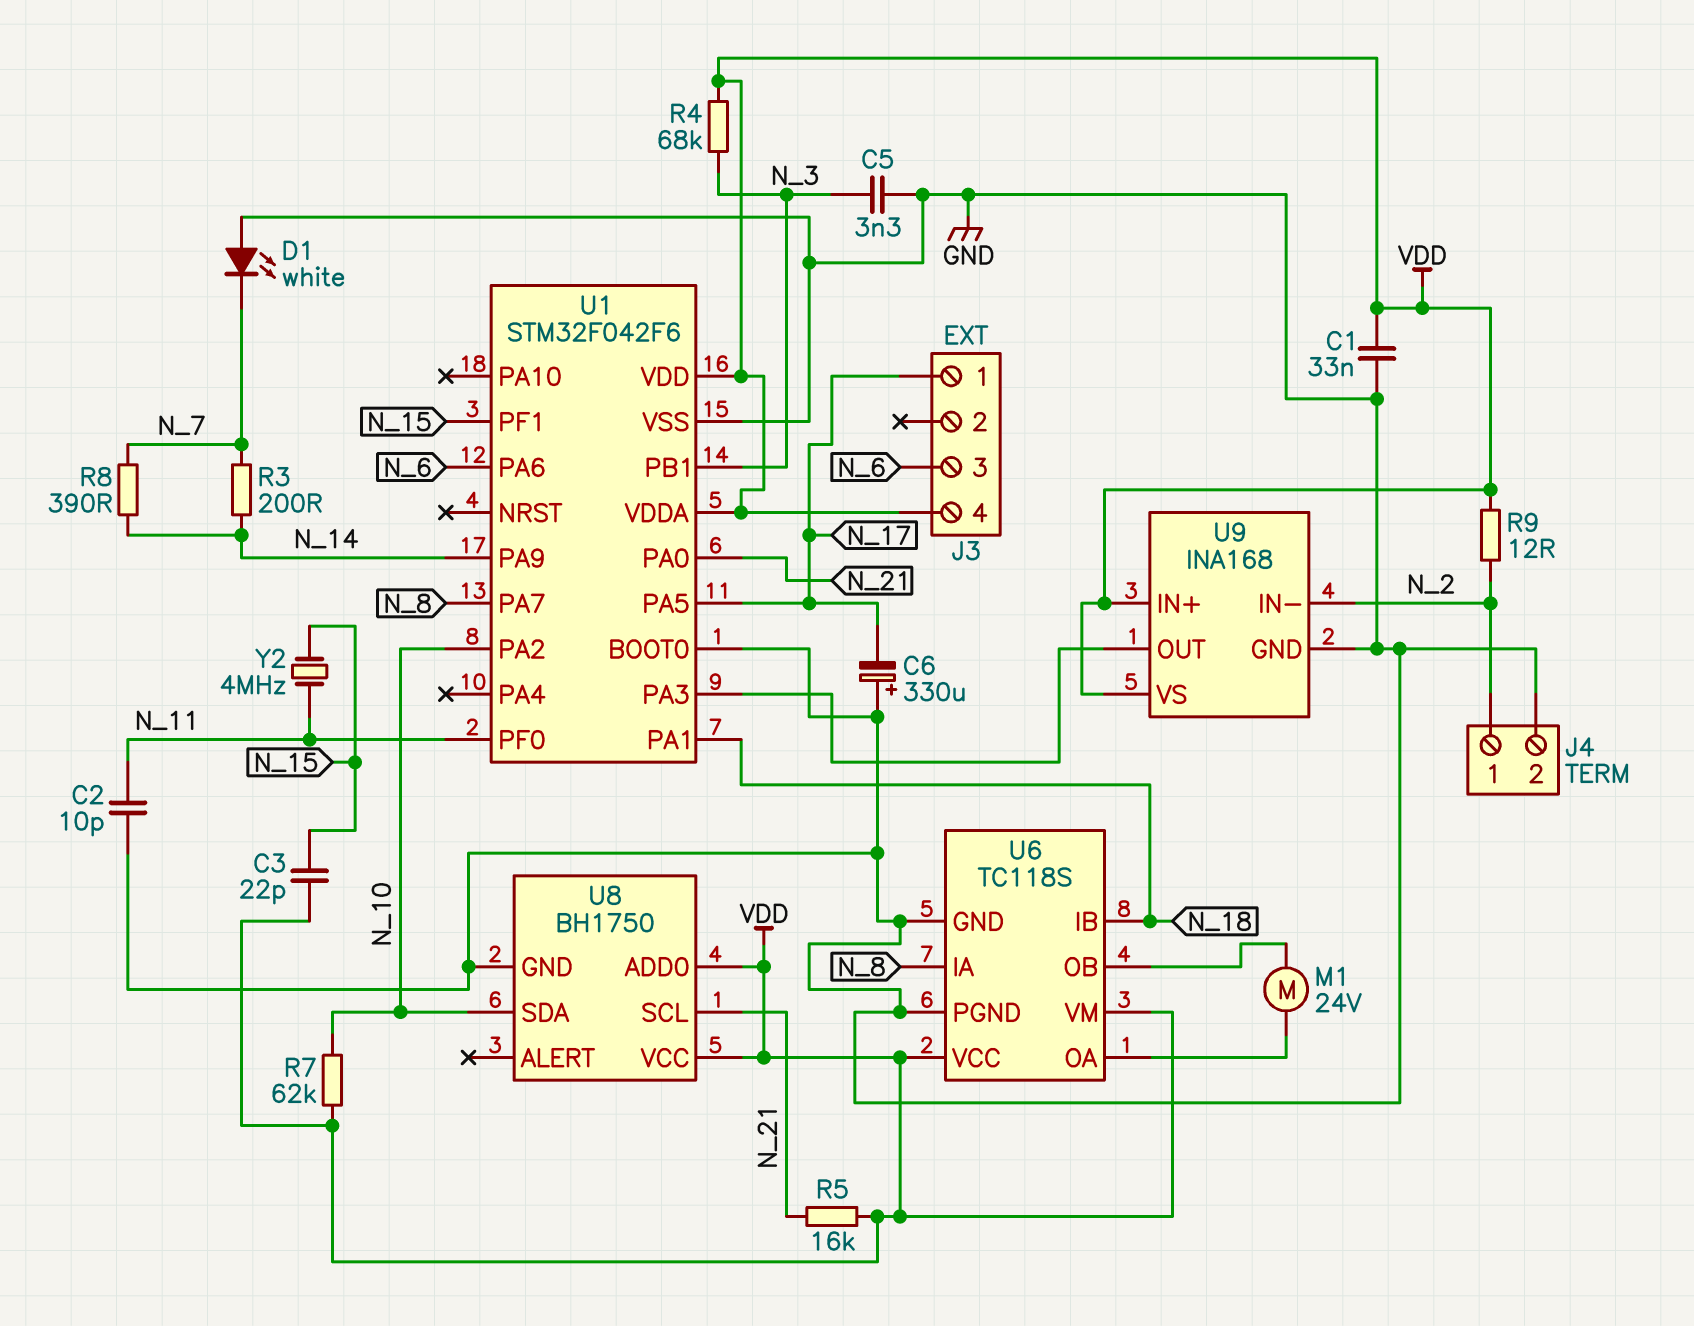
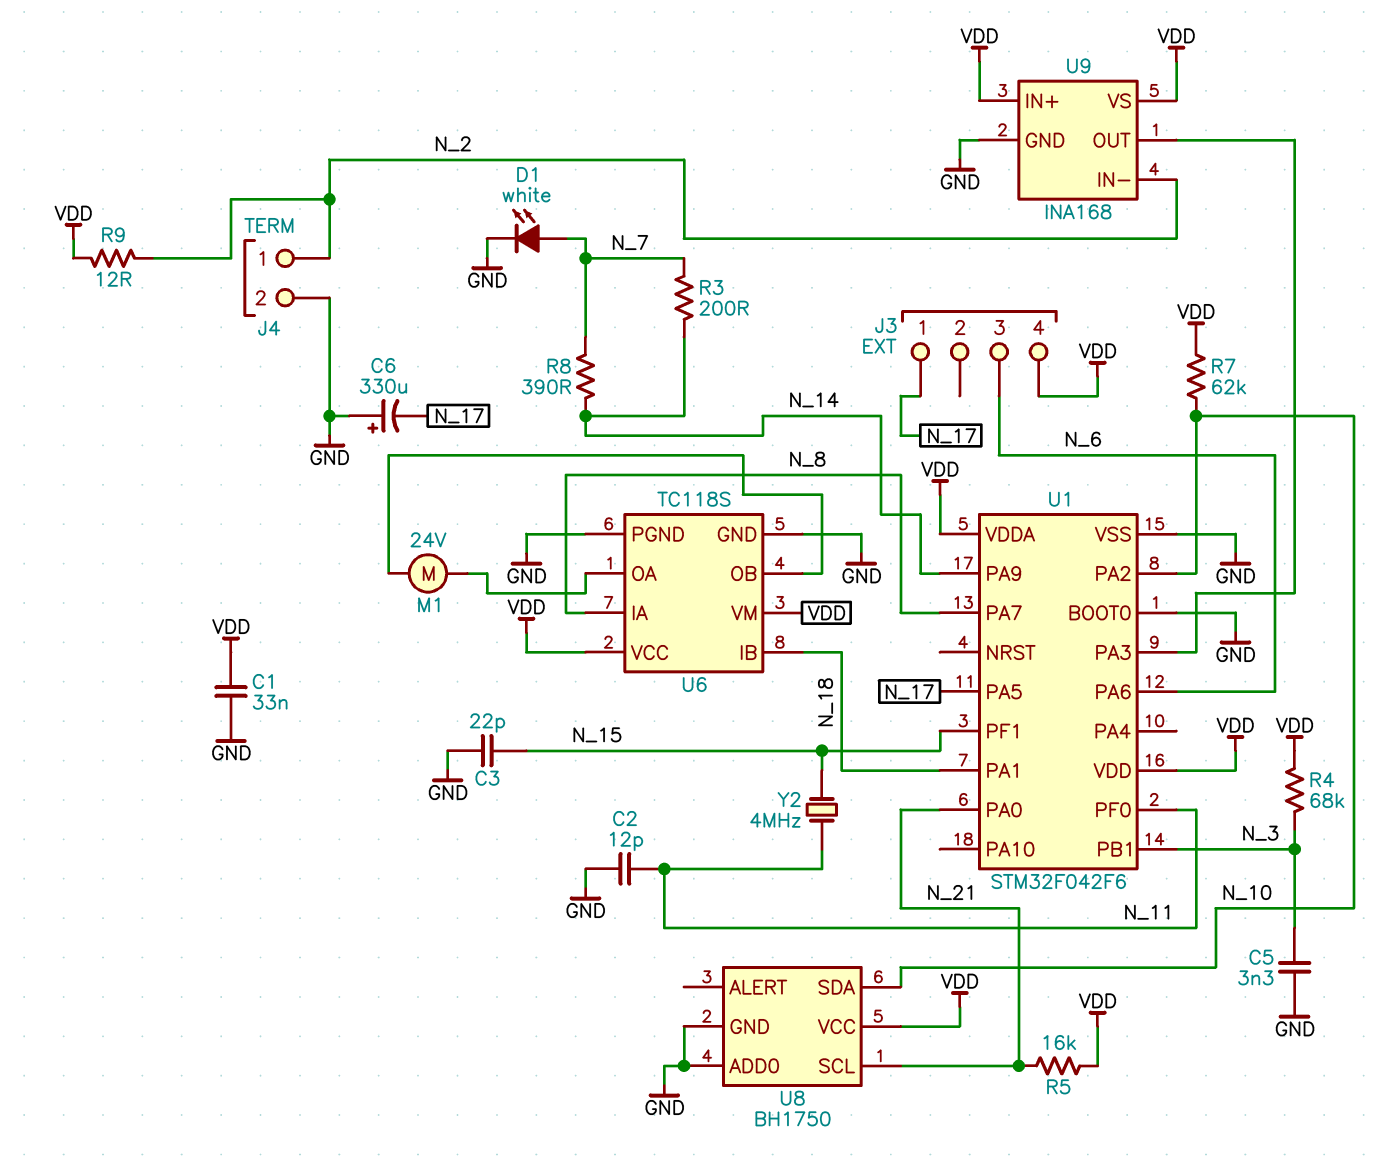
C2: 10pF (GND, N_11) -> 12pF (GND, N_11)
C3: 22pF (N_15, VDD) -> 22pF (GND, N_15)
D1: LED white (A GND, K N_7) -> LED white (A N_7, K GND)
U8 pin ADD0: VDD -> GND

